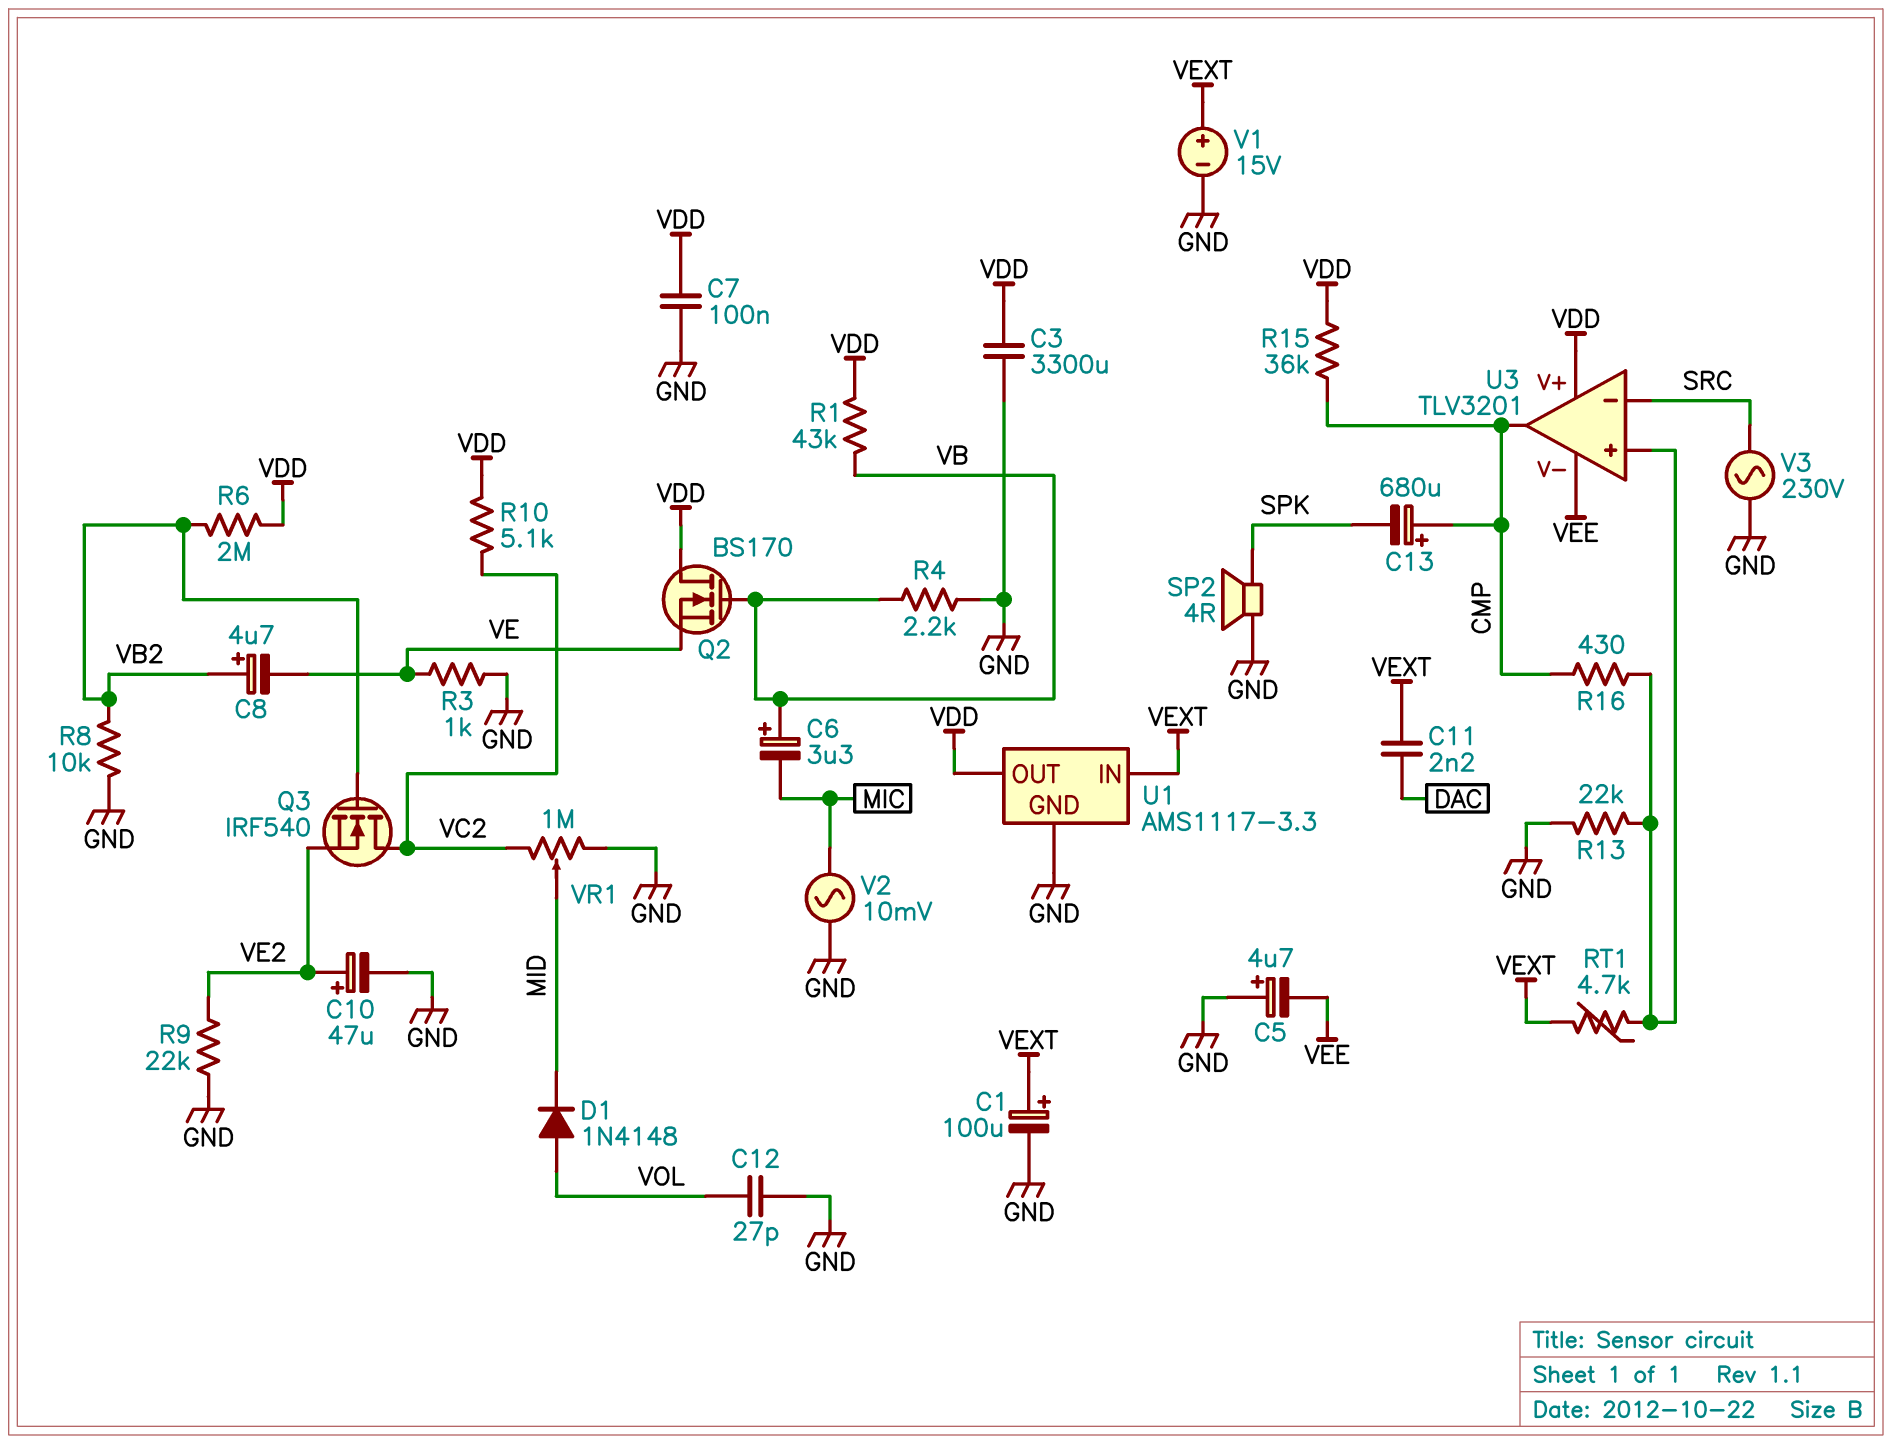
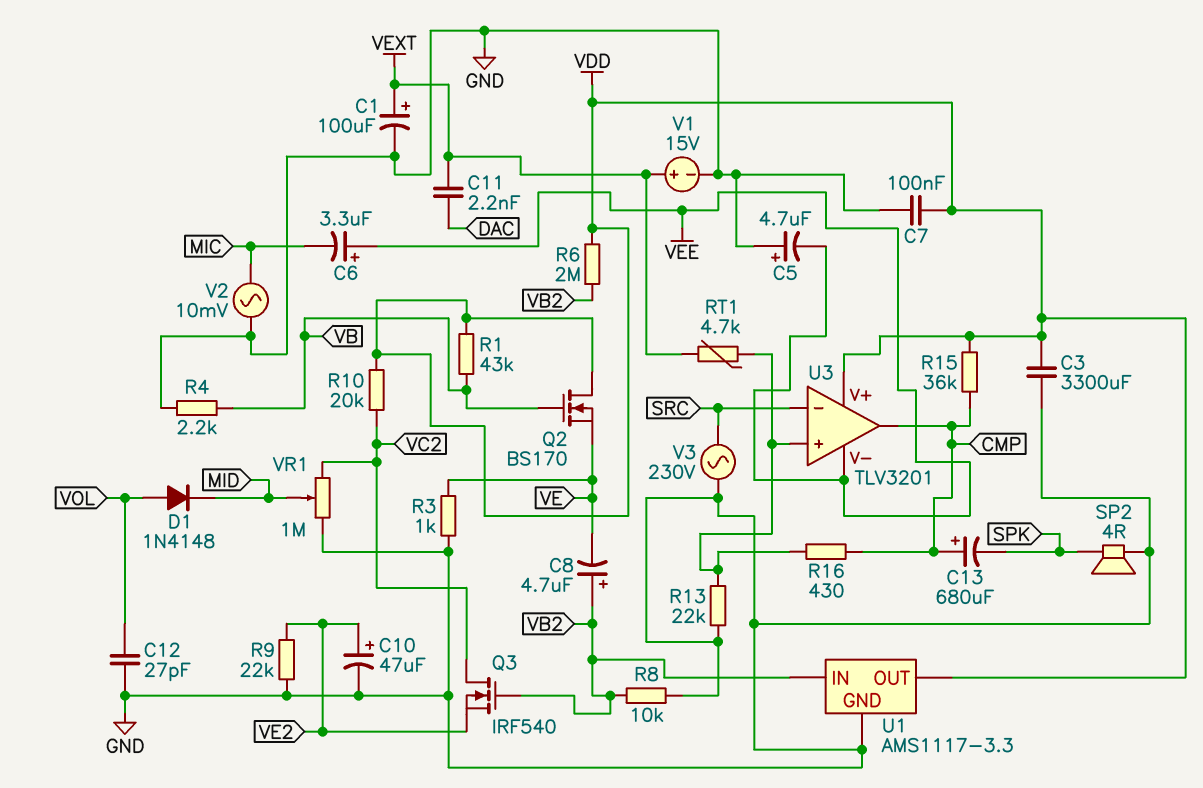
C6: 3.3uF (plus VB, minus MIC) -> 3.3uF (plus VEE, minus MIC)
R10: 5.1k (VC2, VDD) -> 20k (VC2, VDD)
U1 pin IN: VEXT -> VB2

